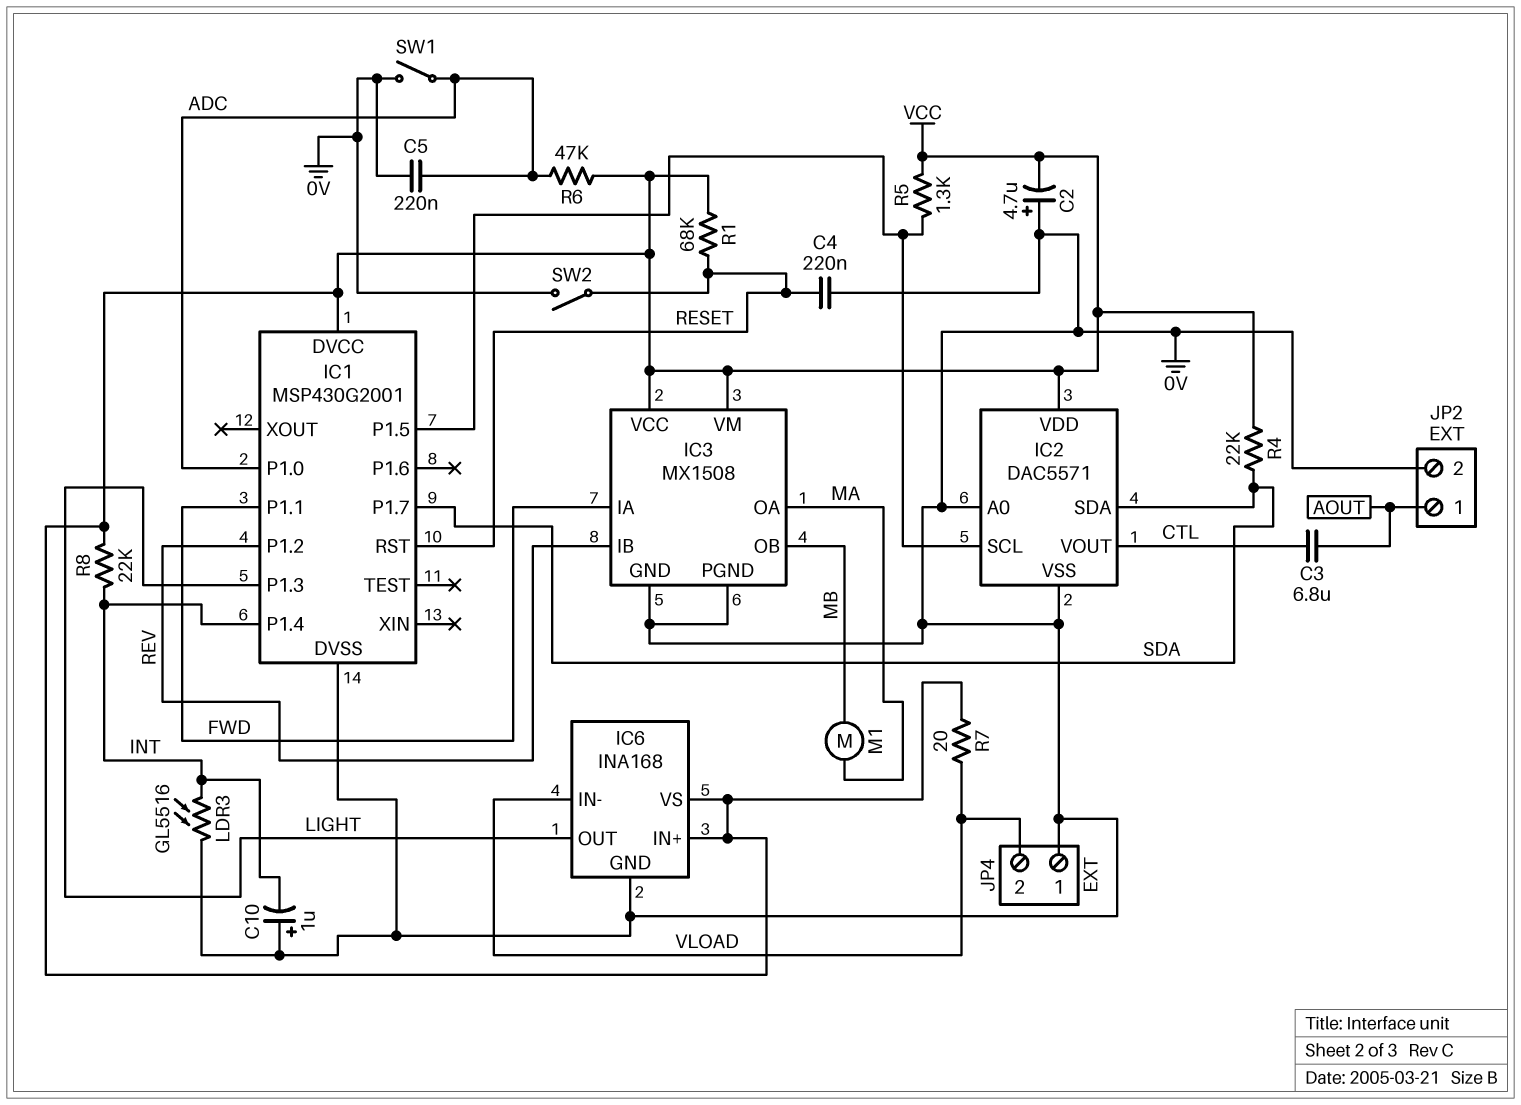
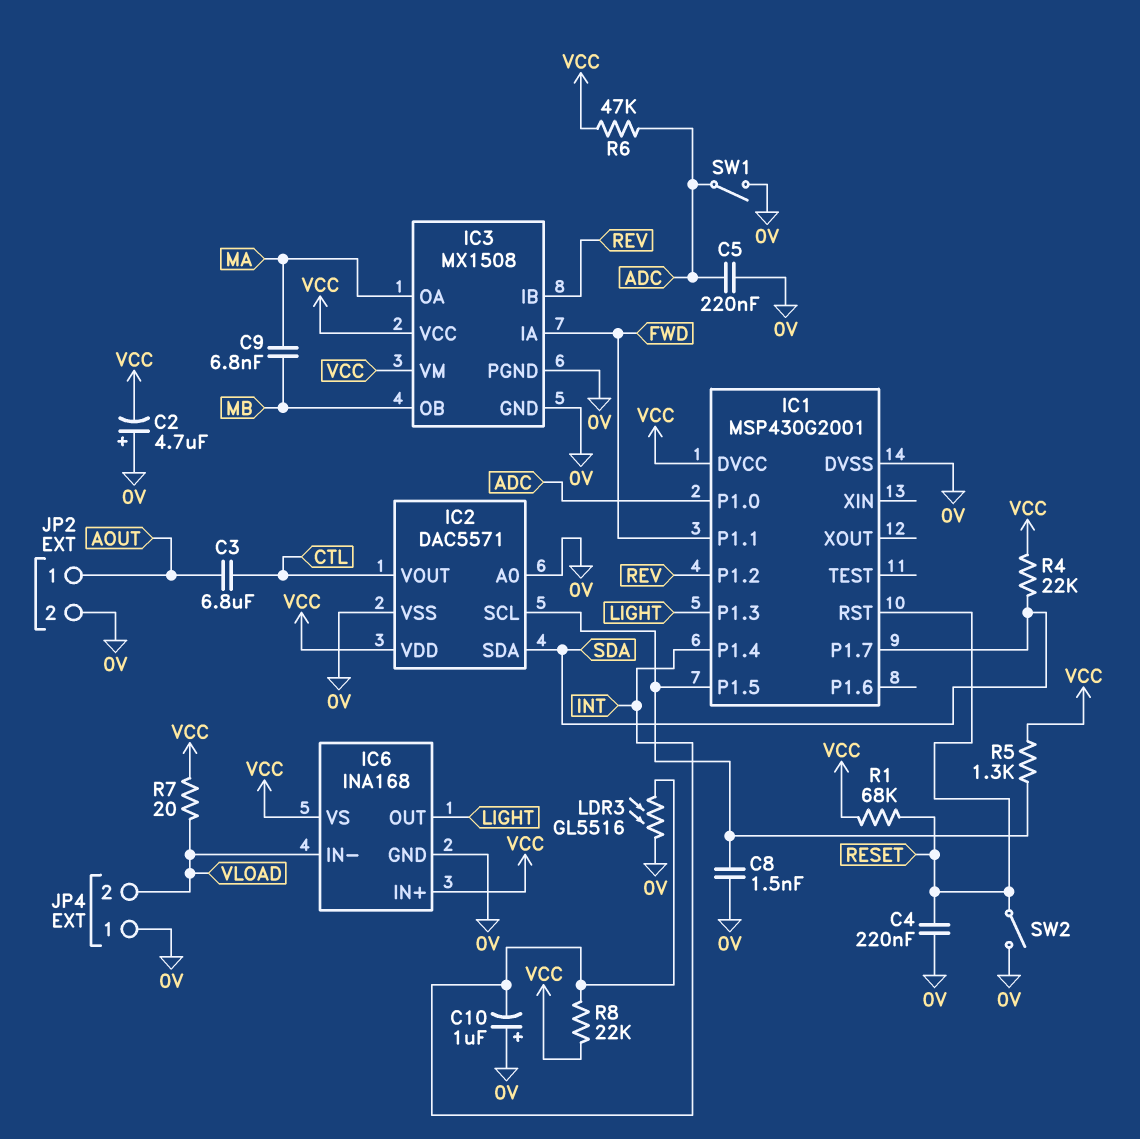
C8: none -> 1.5nF (0V, IC1/P1.5)
C9: none -> 6.8nF (MA, MB)
M1: motor (MA, MB) -> none

